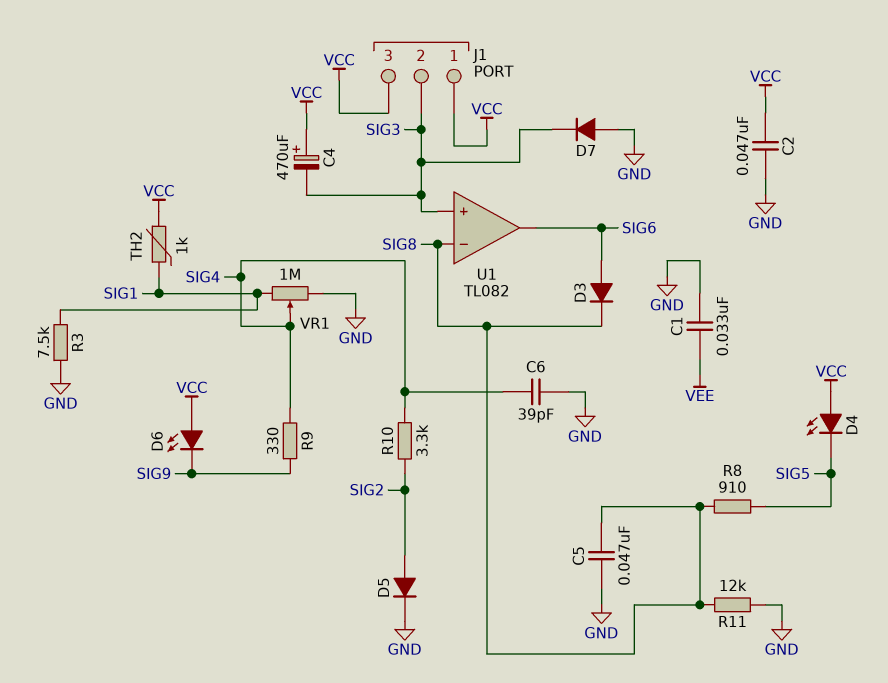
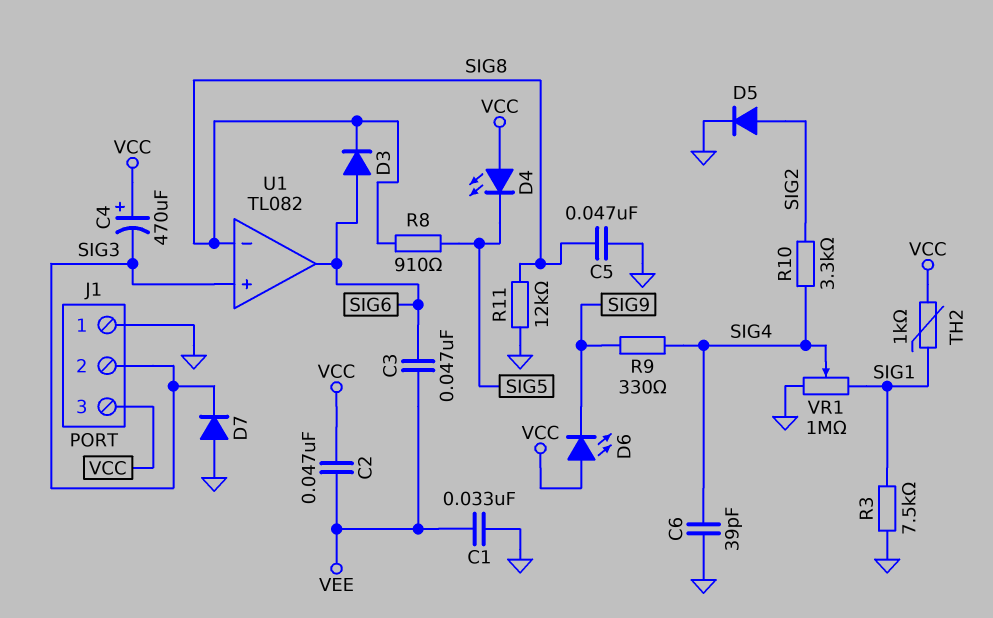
C2: 47nF (GND, VCC) -> 47nF (VCC, VEE)
C3: none -> 47nF (SIG6, VEE)
J1 pin 1: VCC -> GND

